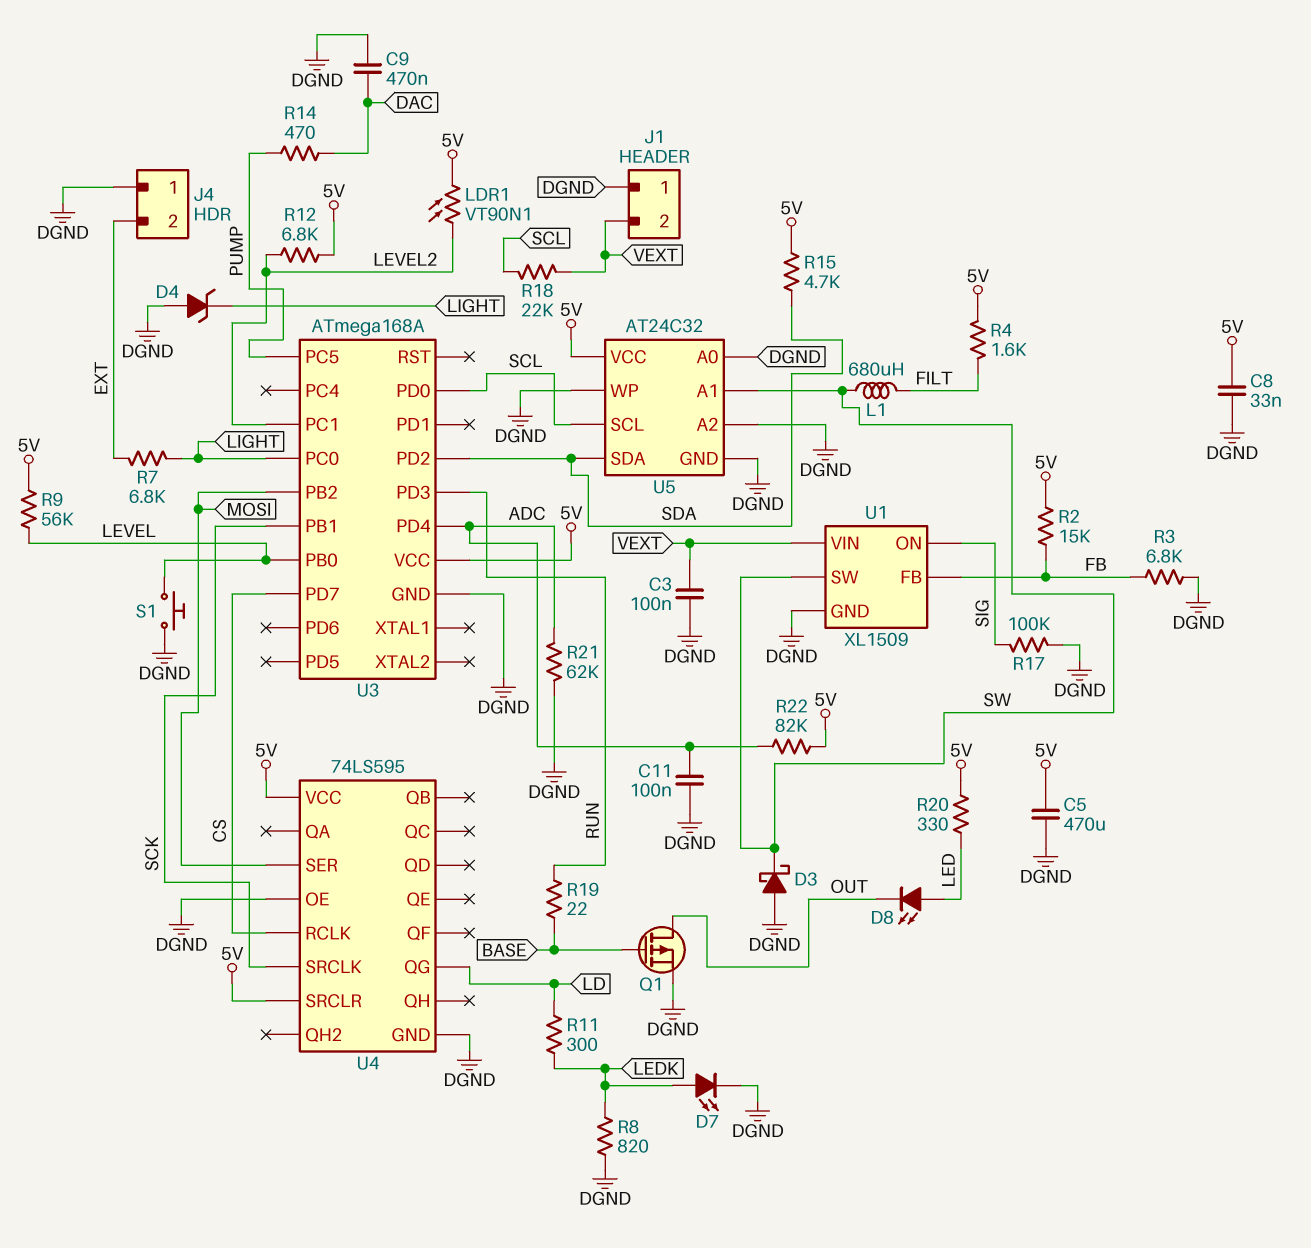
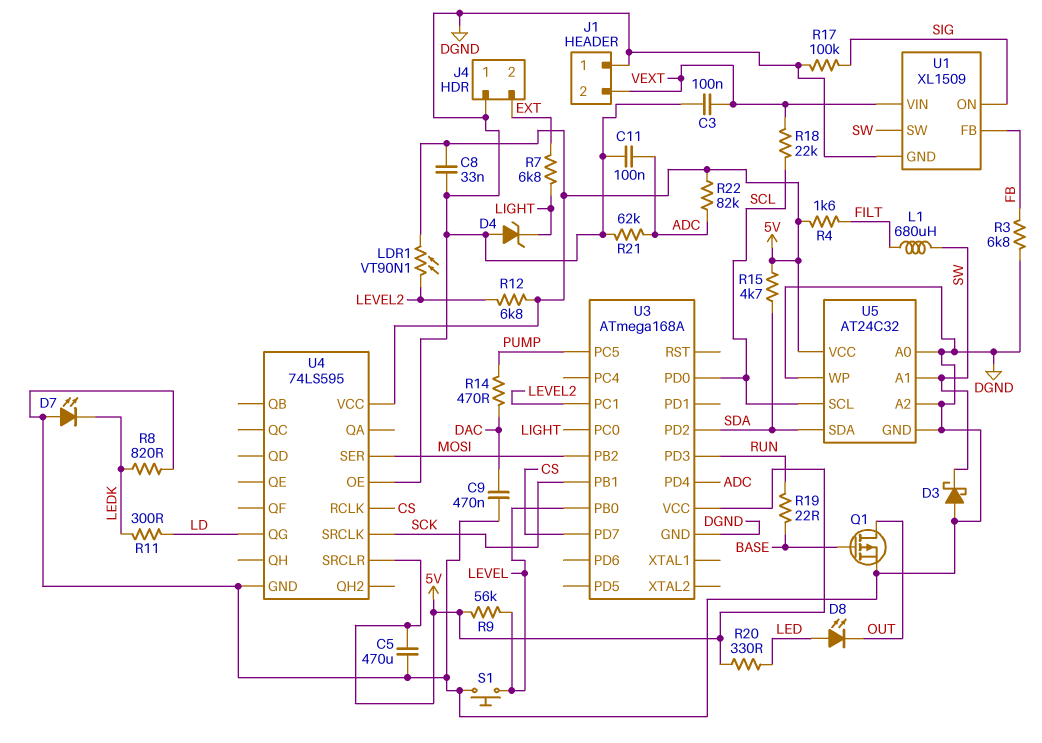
D7: LED (A LEDK, K DGND) -> LED (A DGND, K LEDK)
R2: 15k (5V, FB) -> none

